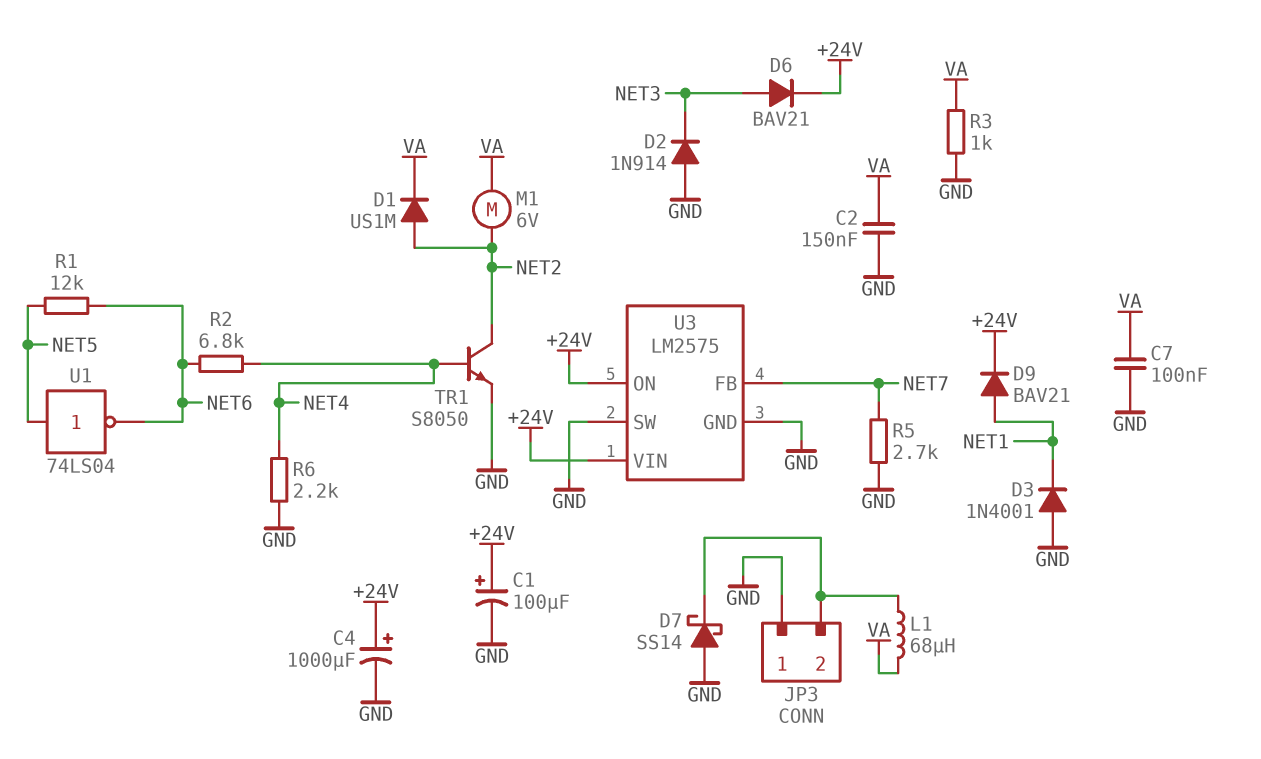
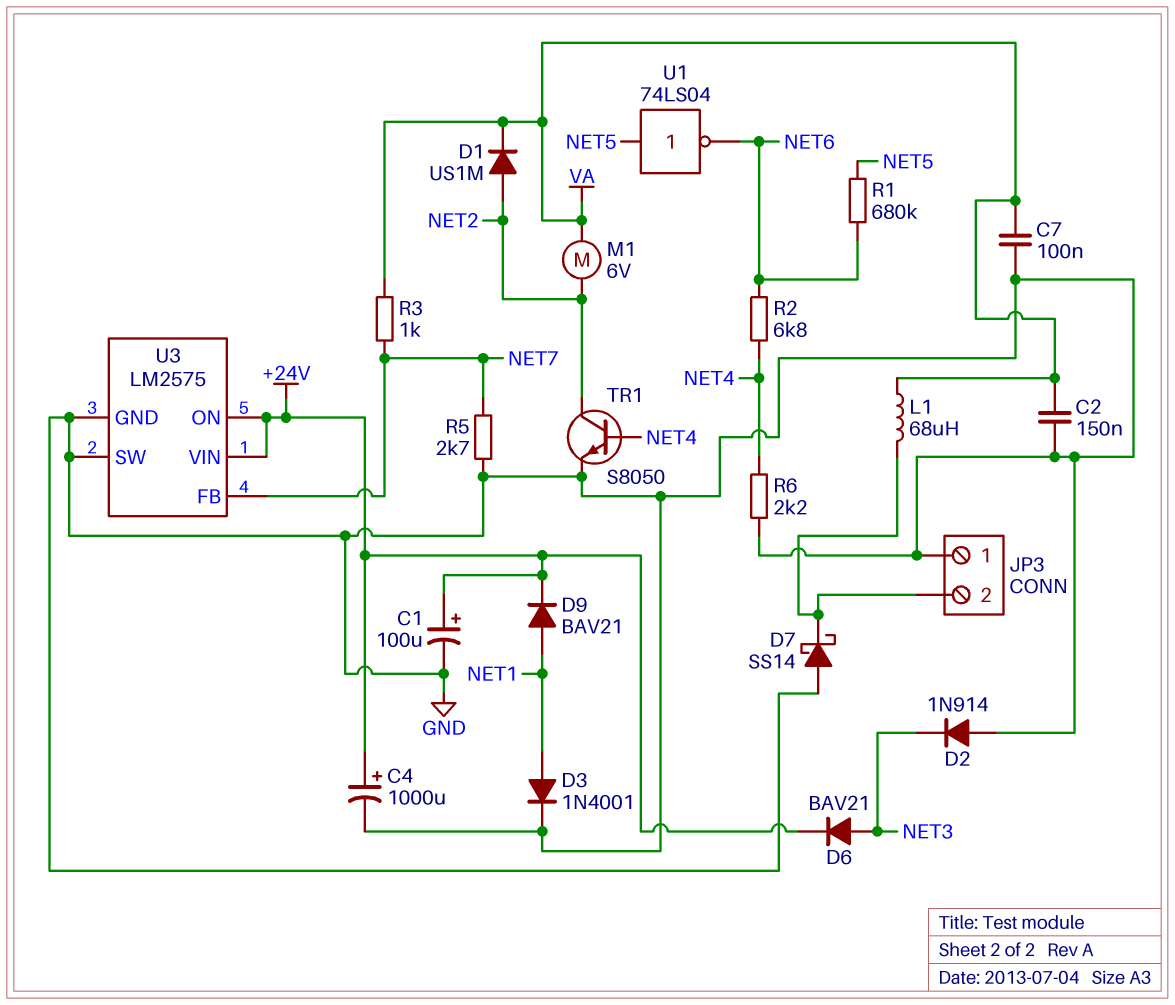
D3: diode 1N4001 (A GND, K NET1) -> diode 1N4001 (A NET1, K GND)
R1: 12k (NET5, NET6) -> 680k (NET5, NET6)
R3: 1k (GND, VA) -> 1k (NET7, VA)

